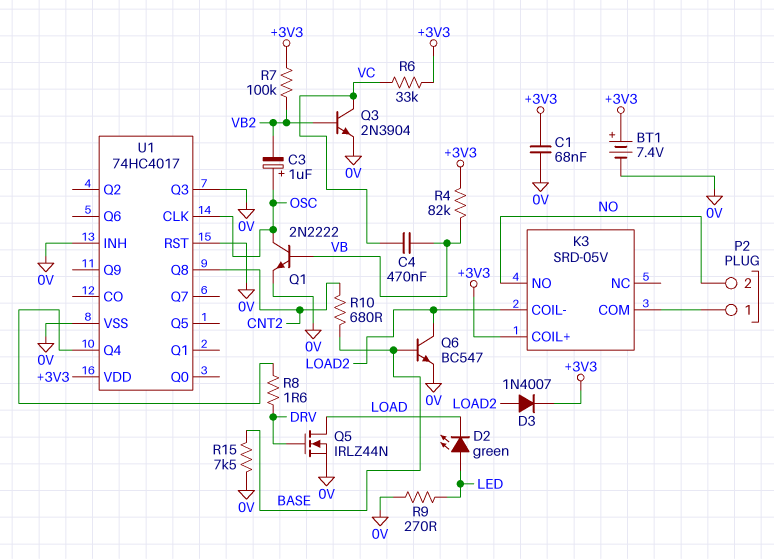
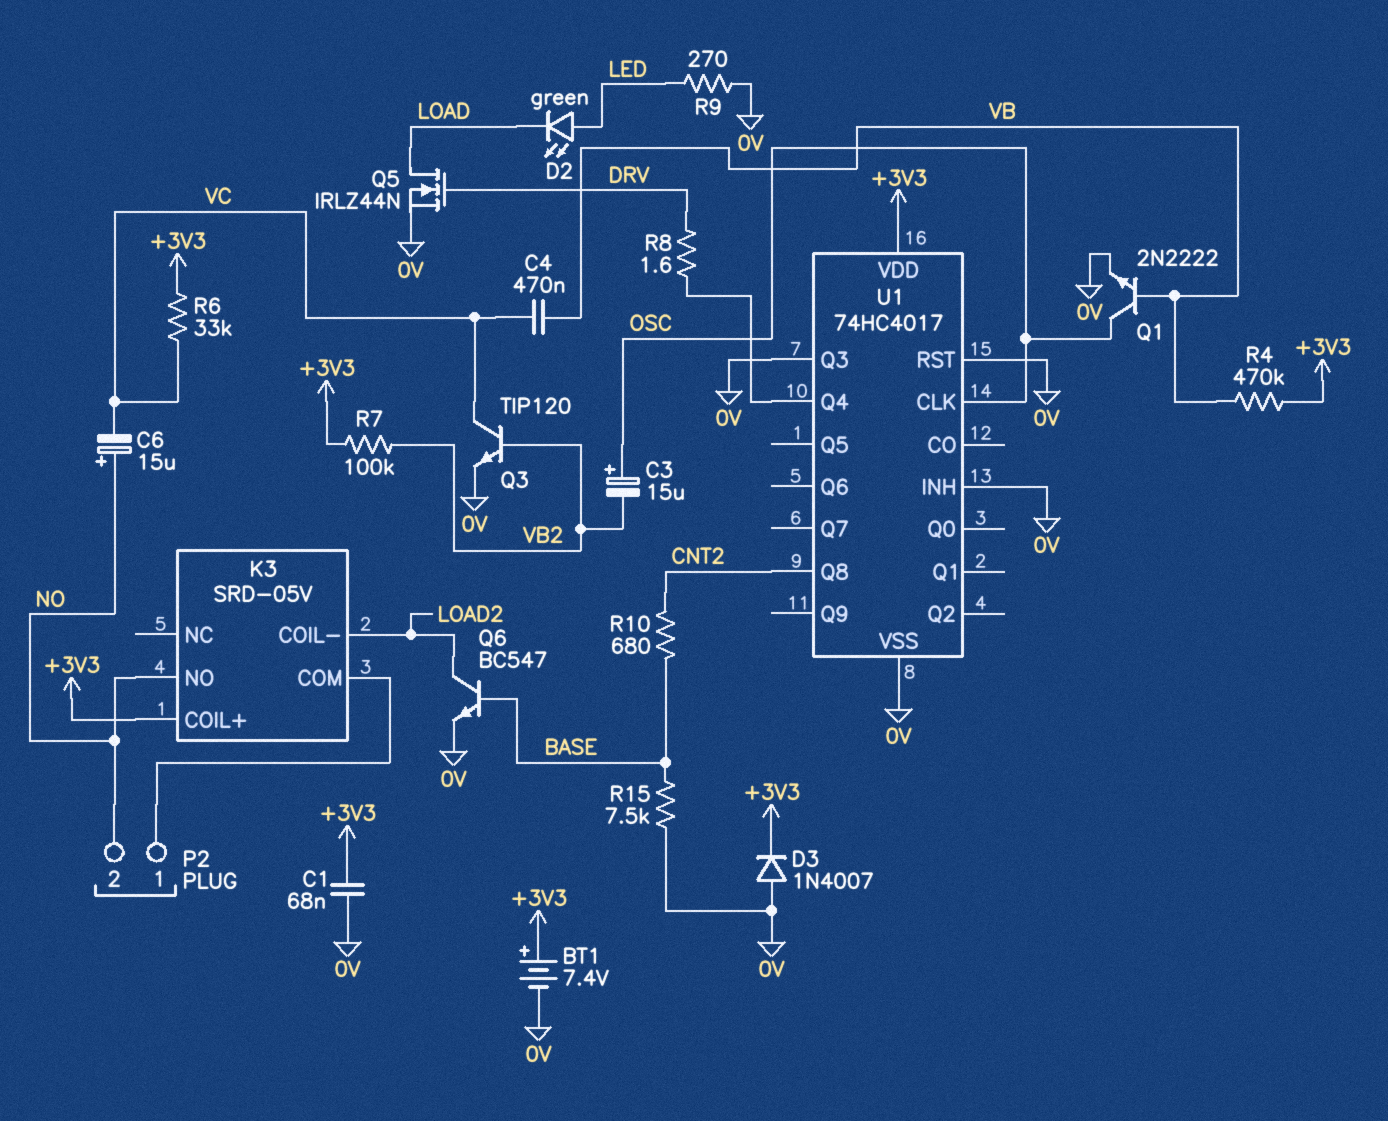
C3: 1uF (plus OSC, minus VB2) -> 15uF (plus OSC, minus VB2)
C6: none -> 15uF (plus NO, minus VC)
D3: diode 1N4007 (A LOAD2, K +3V3) -> diode 1N4007 (A 0V, K +3V3)
Q3: NPN 2N3904 (B VB2, C VC, E 0V) -> NPN TIP120 (B VB2, C VC, E 0V)
R4: 82k (+3V3, VB) -> 470k (+3V3, VB)

